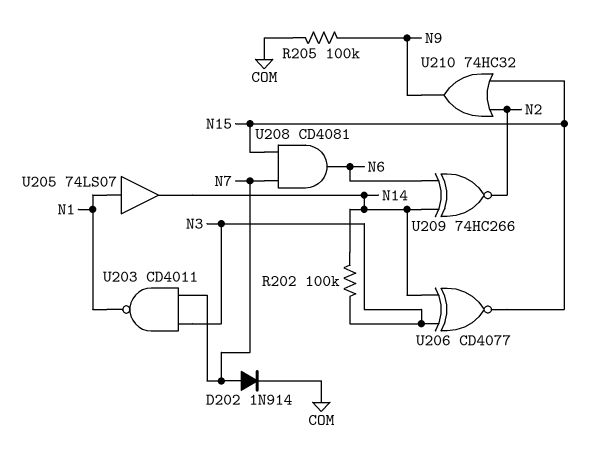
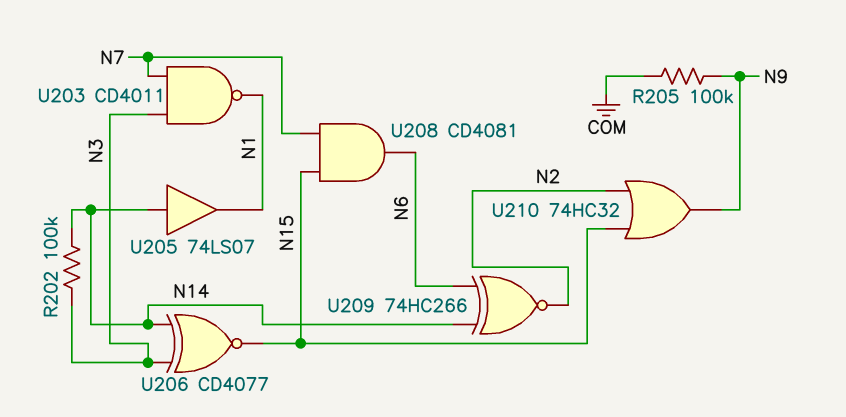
D202: diode 1N914 (A N7, K COM) -> none
U205: buffer 74LS07 (in N1, out N14) -> buffer 74LS07 (in N14, out N1)

